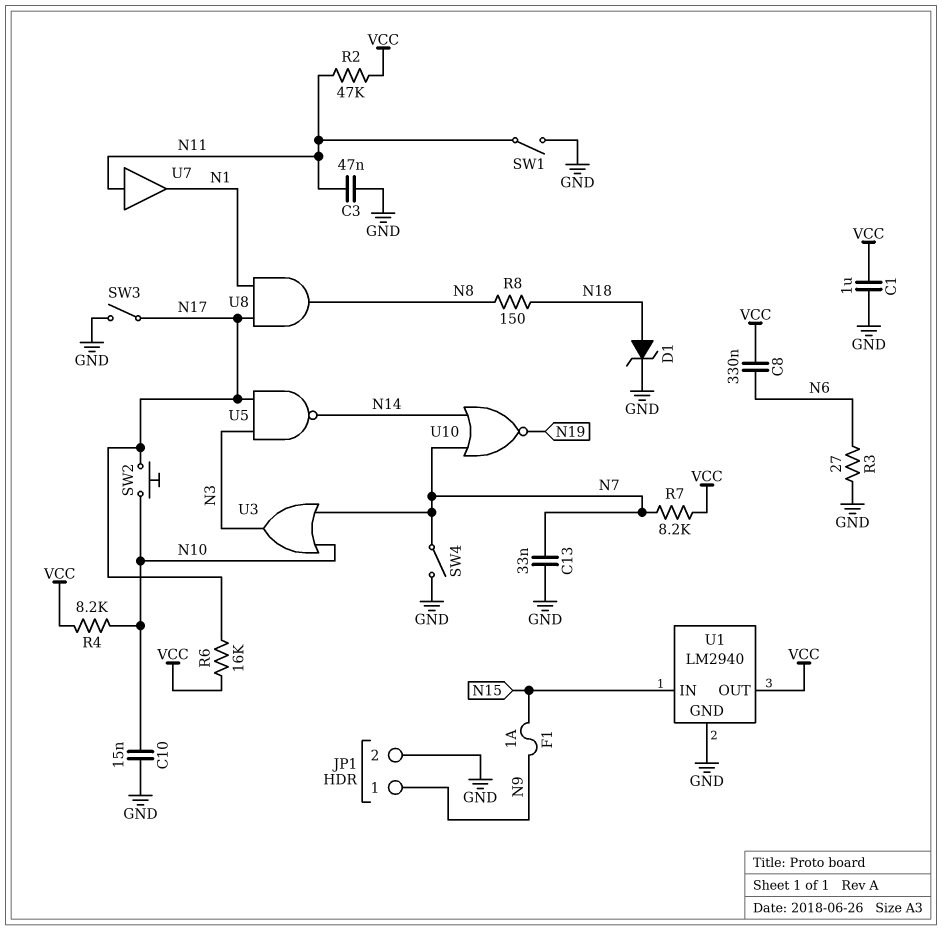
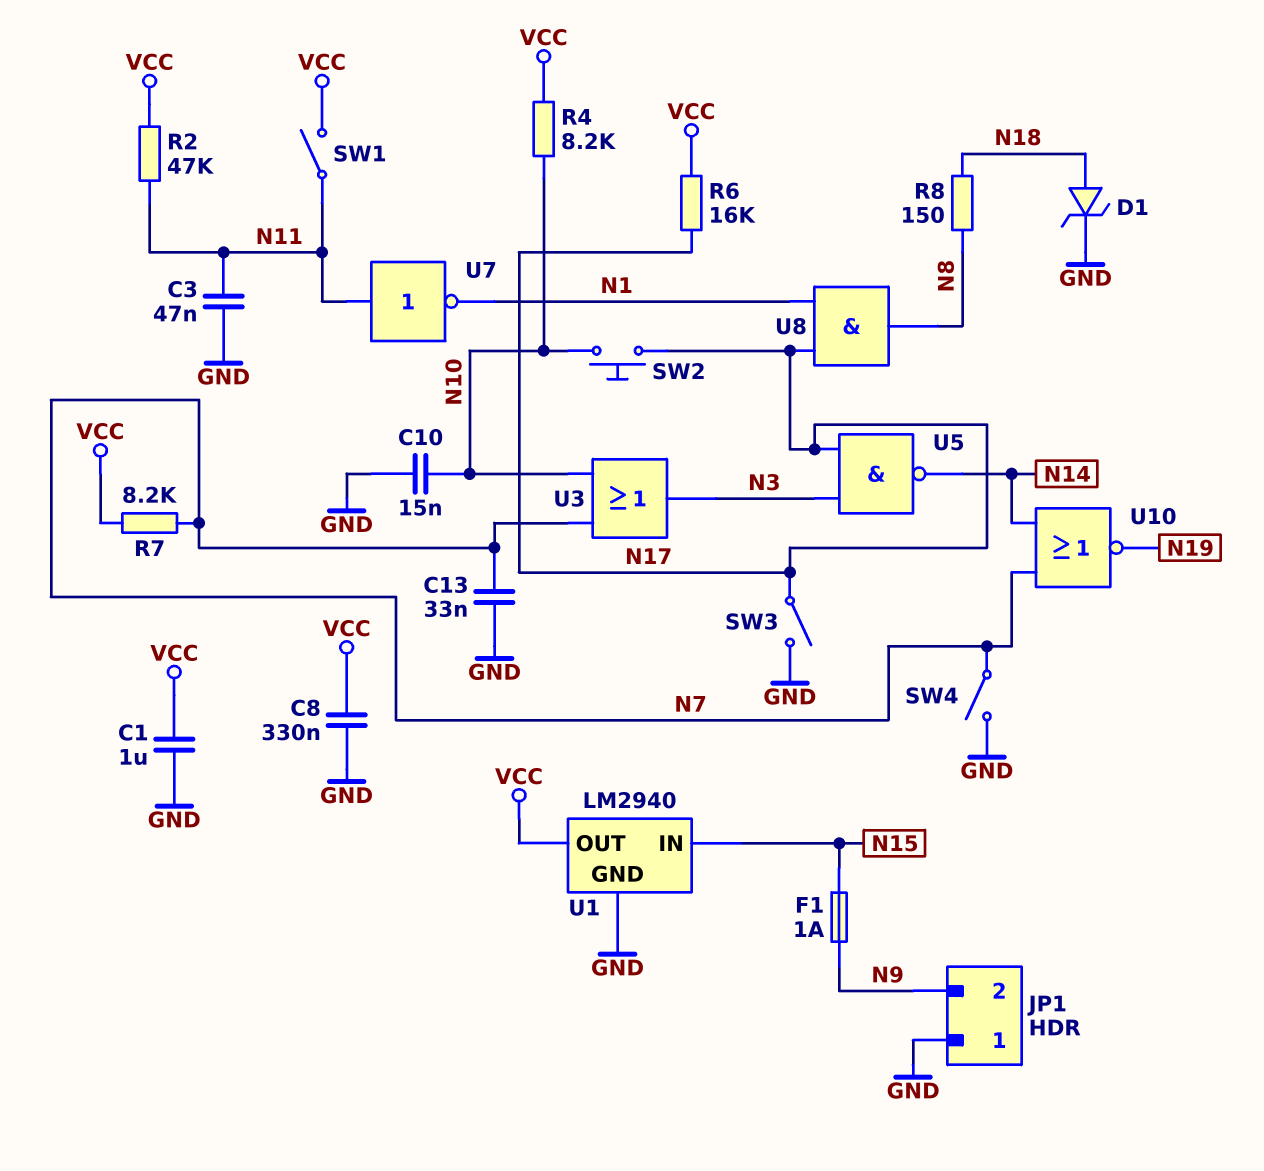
C8: 330nF (N6, VCC) -> 330nF (GND, VCC)
JP1 pin 1: N9 -> GND
JP1 pin 2: GND -> N9
R3: 27 (GND, N6) -> none
SW1: switch (GND, N11) -> switch (N11, VCC)
U7: buffer (in N11, out N1) -> NOT (in N11, out N1)

